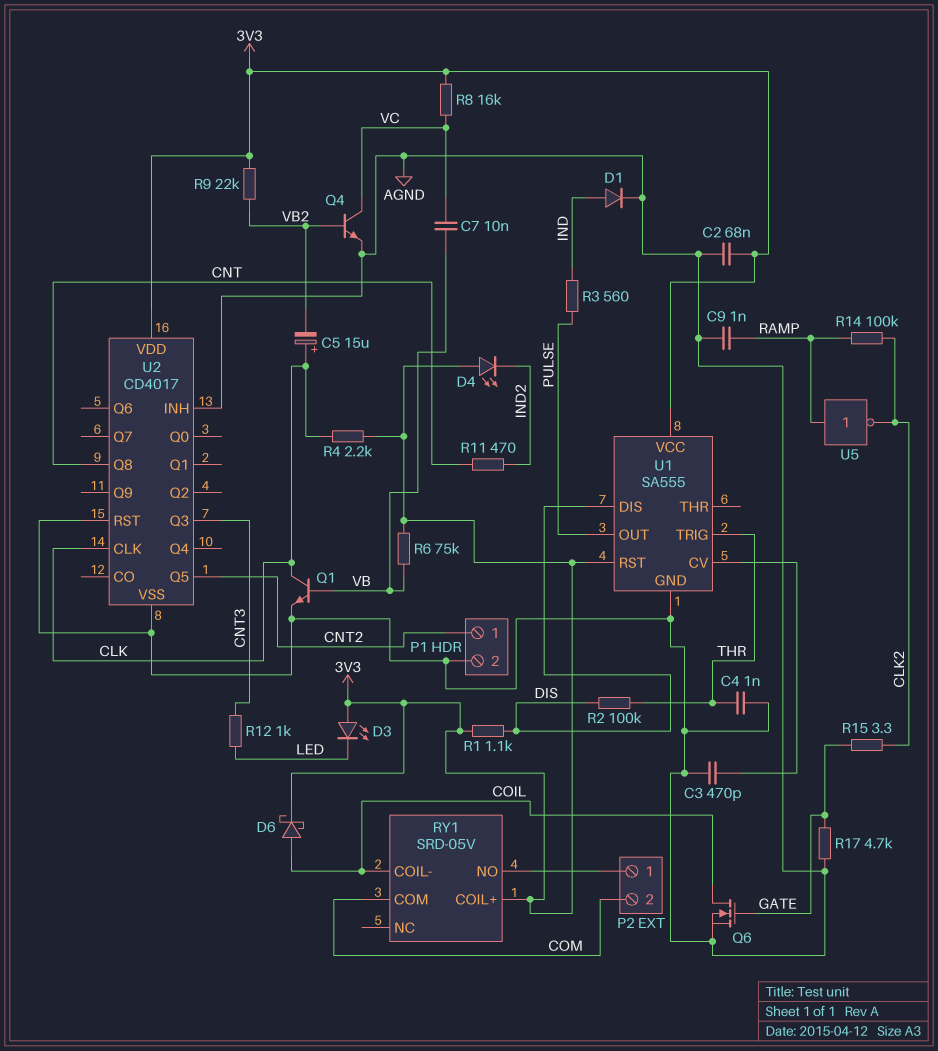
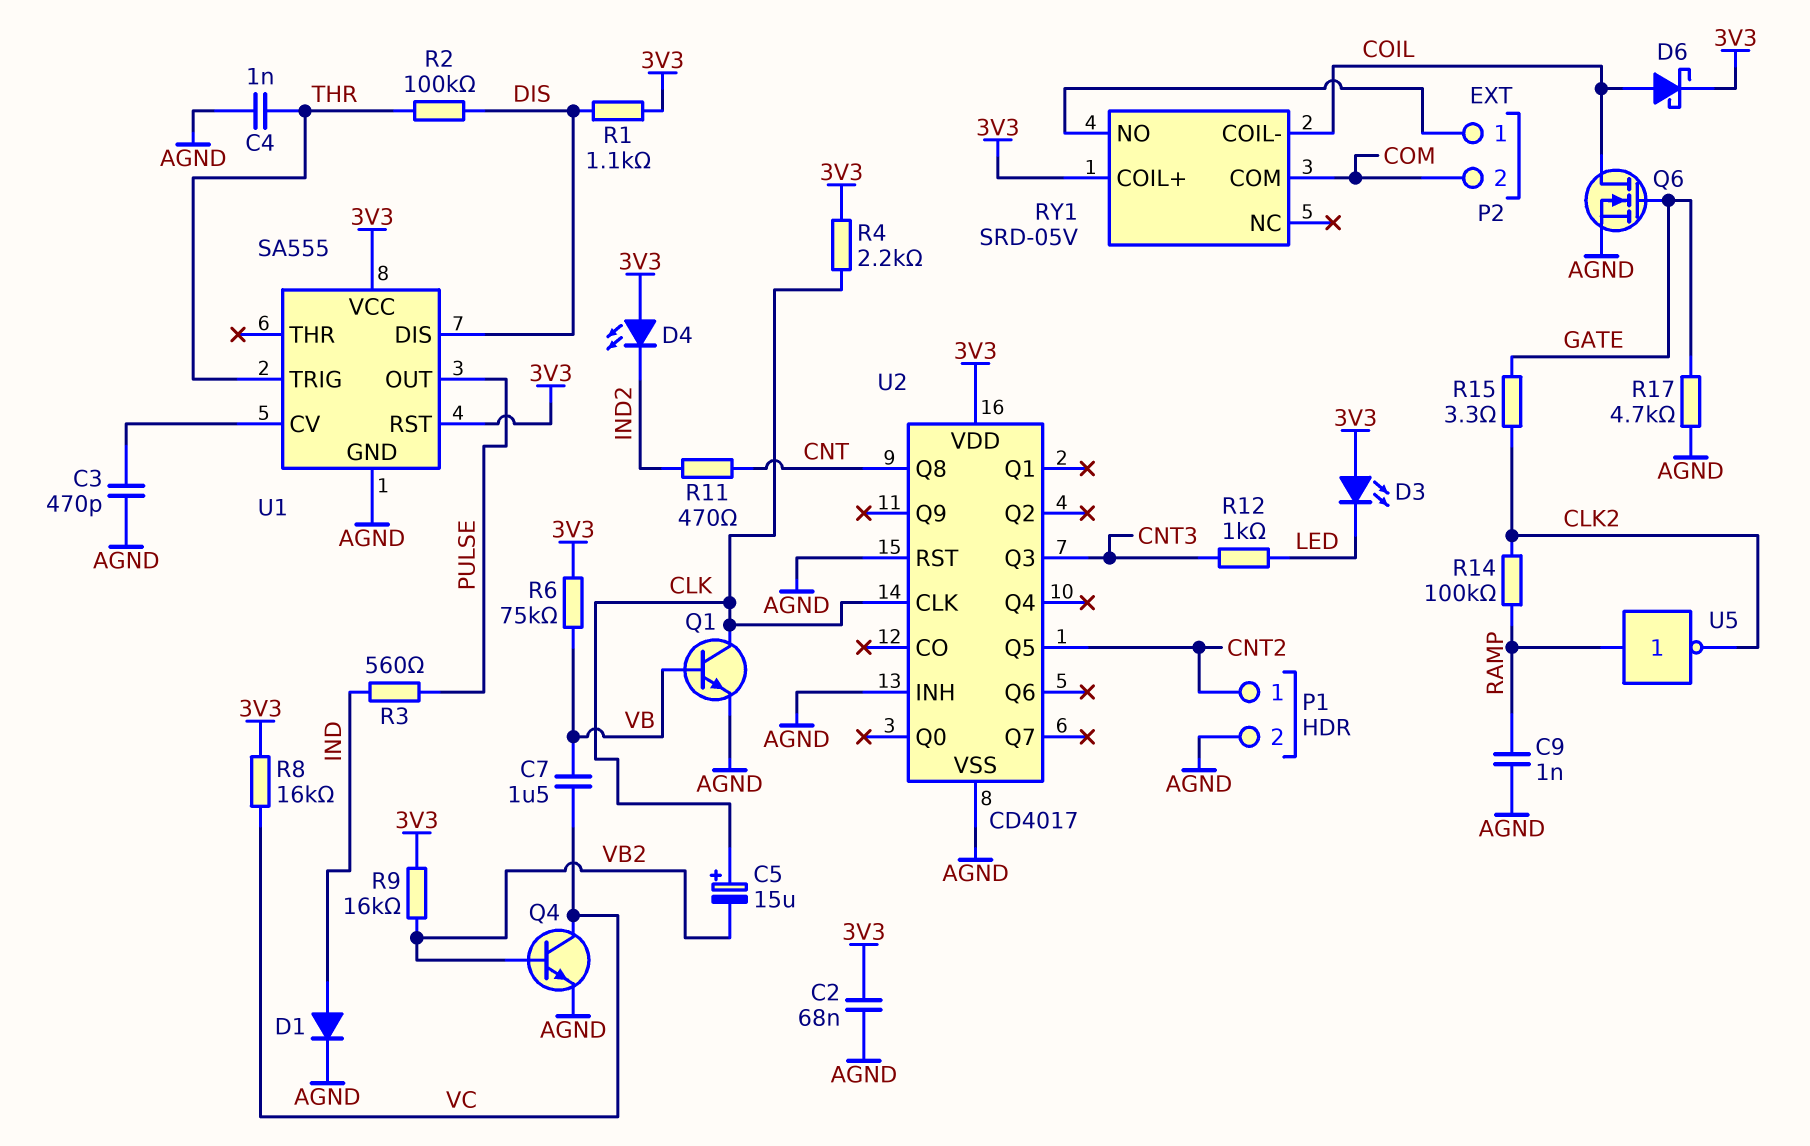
C7: 10nF (VB, VC) -> 1.5uF (VB, VC)
R9: 22k (3V3, VB2) -> 16k (3V3, VB2)

